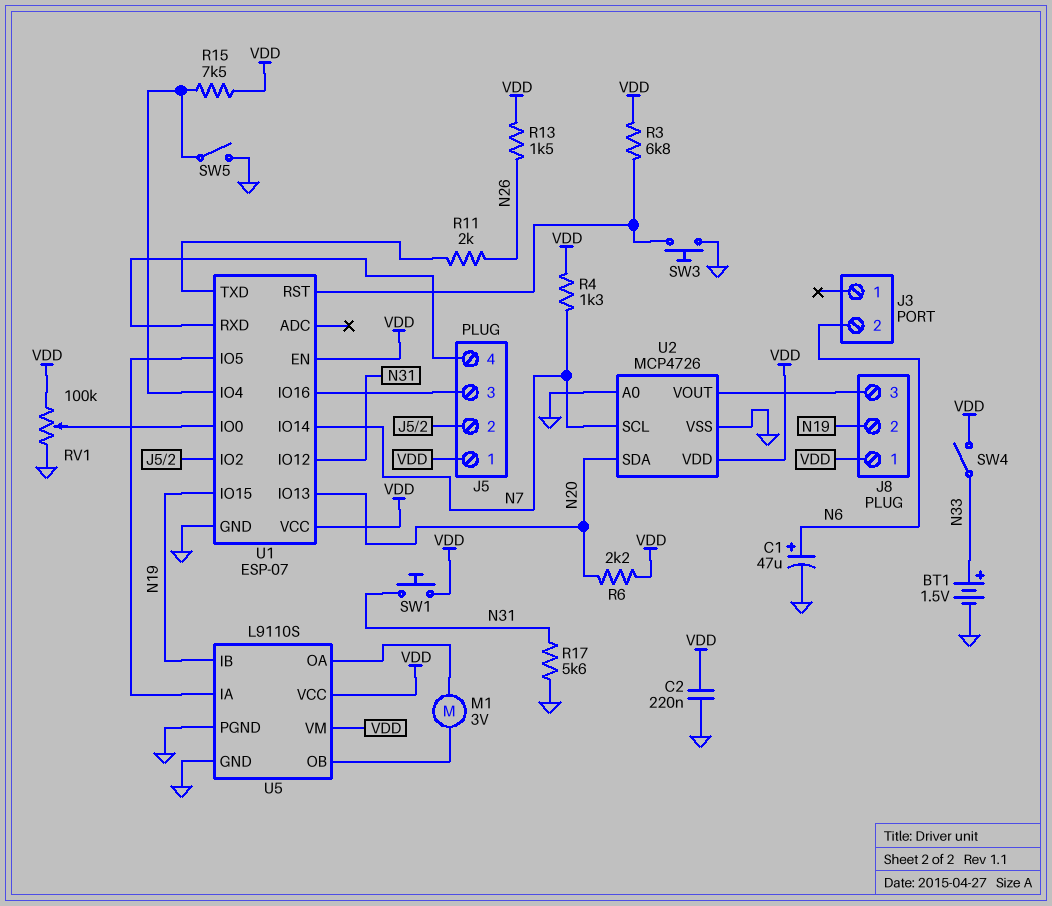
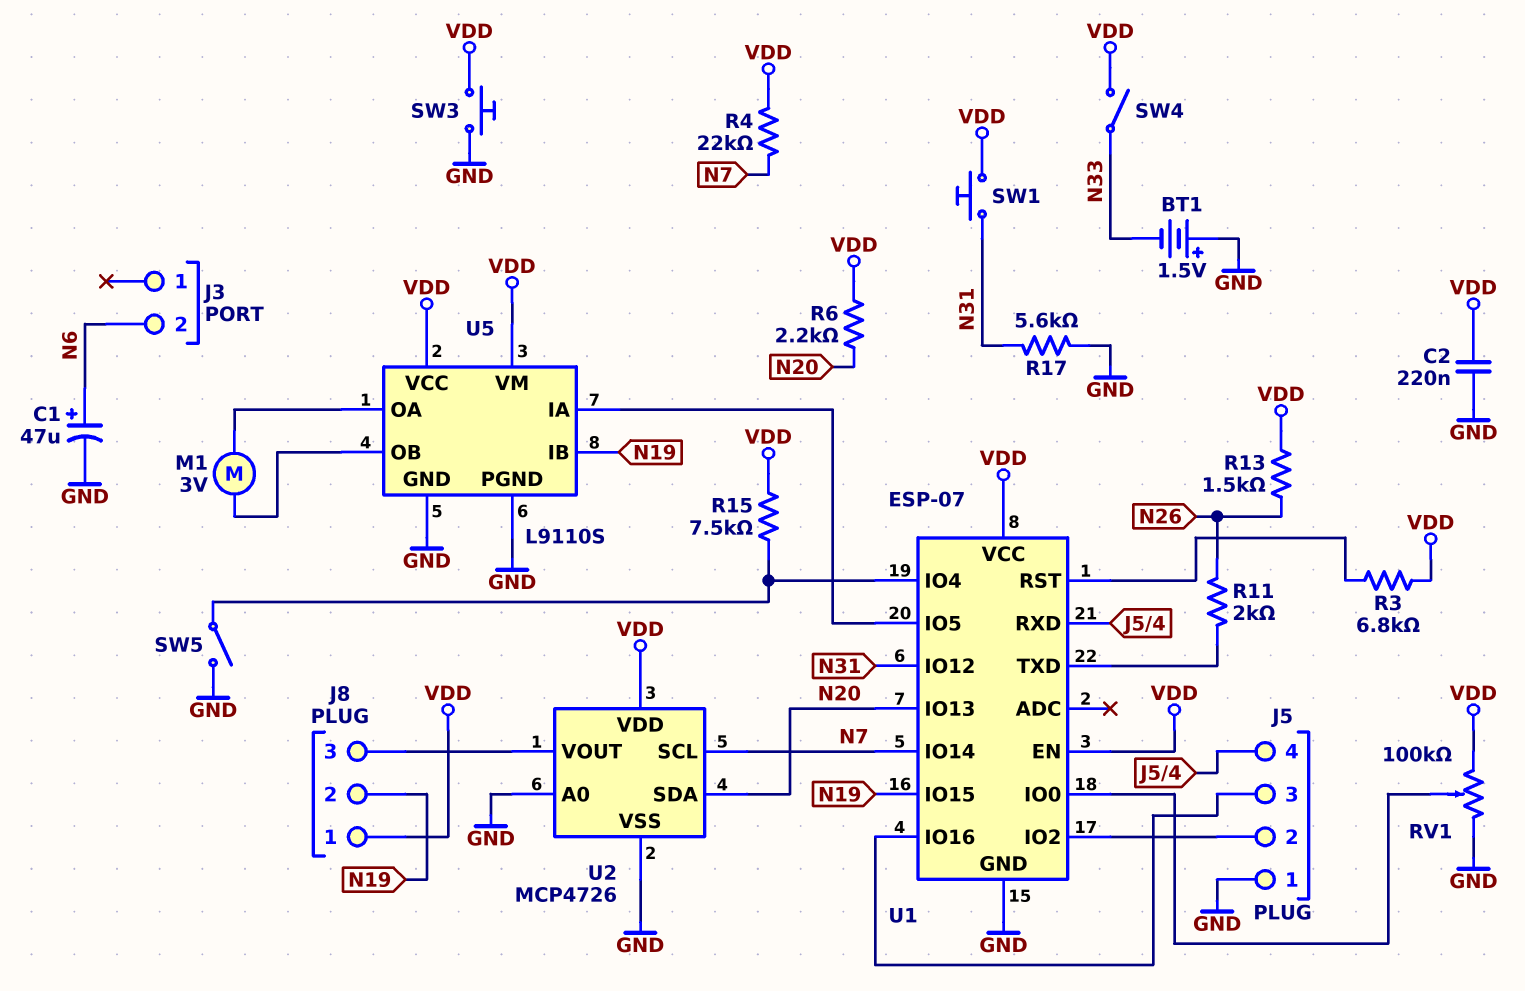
BT1: 1.5V (plus N33, minus GND) -> 1.5V (plus GND, minus N33)
J5 pin 1: VDD -> GND
R4: 1.3k (N7, VDD) -> 22k (N7, VDD)
SW3: button (GND, U1/RST) -> button (GND, VDD)

